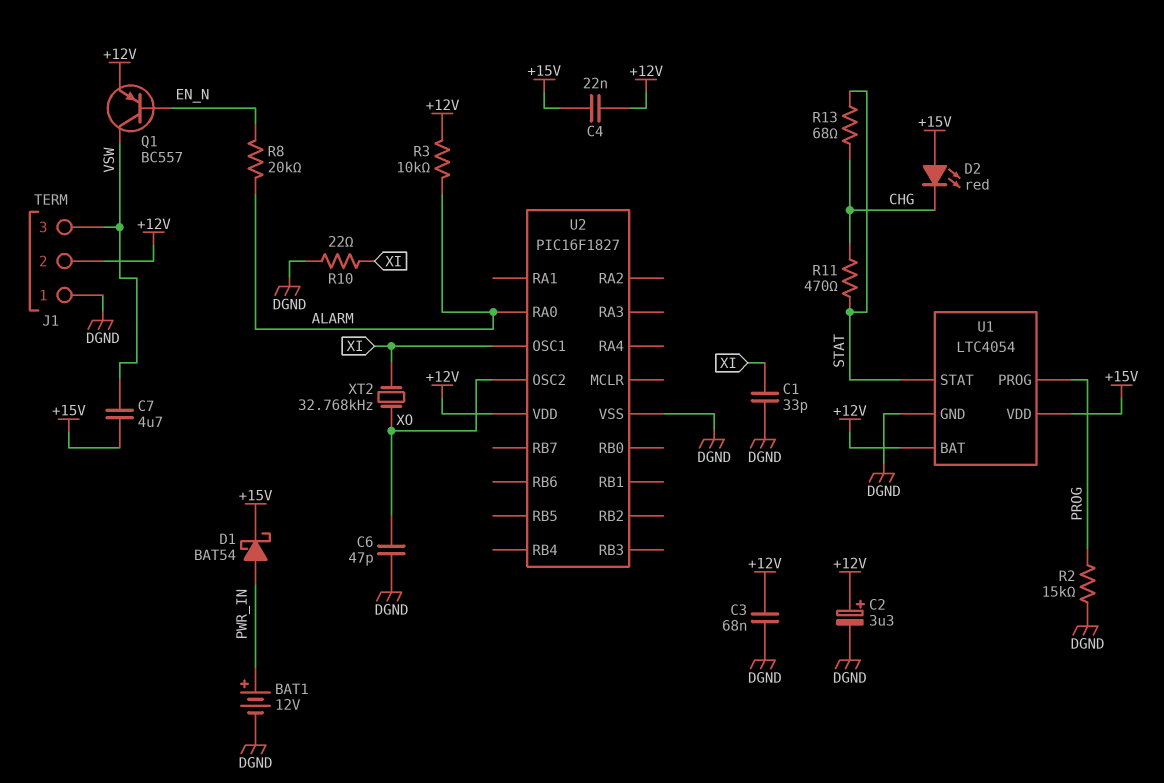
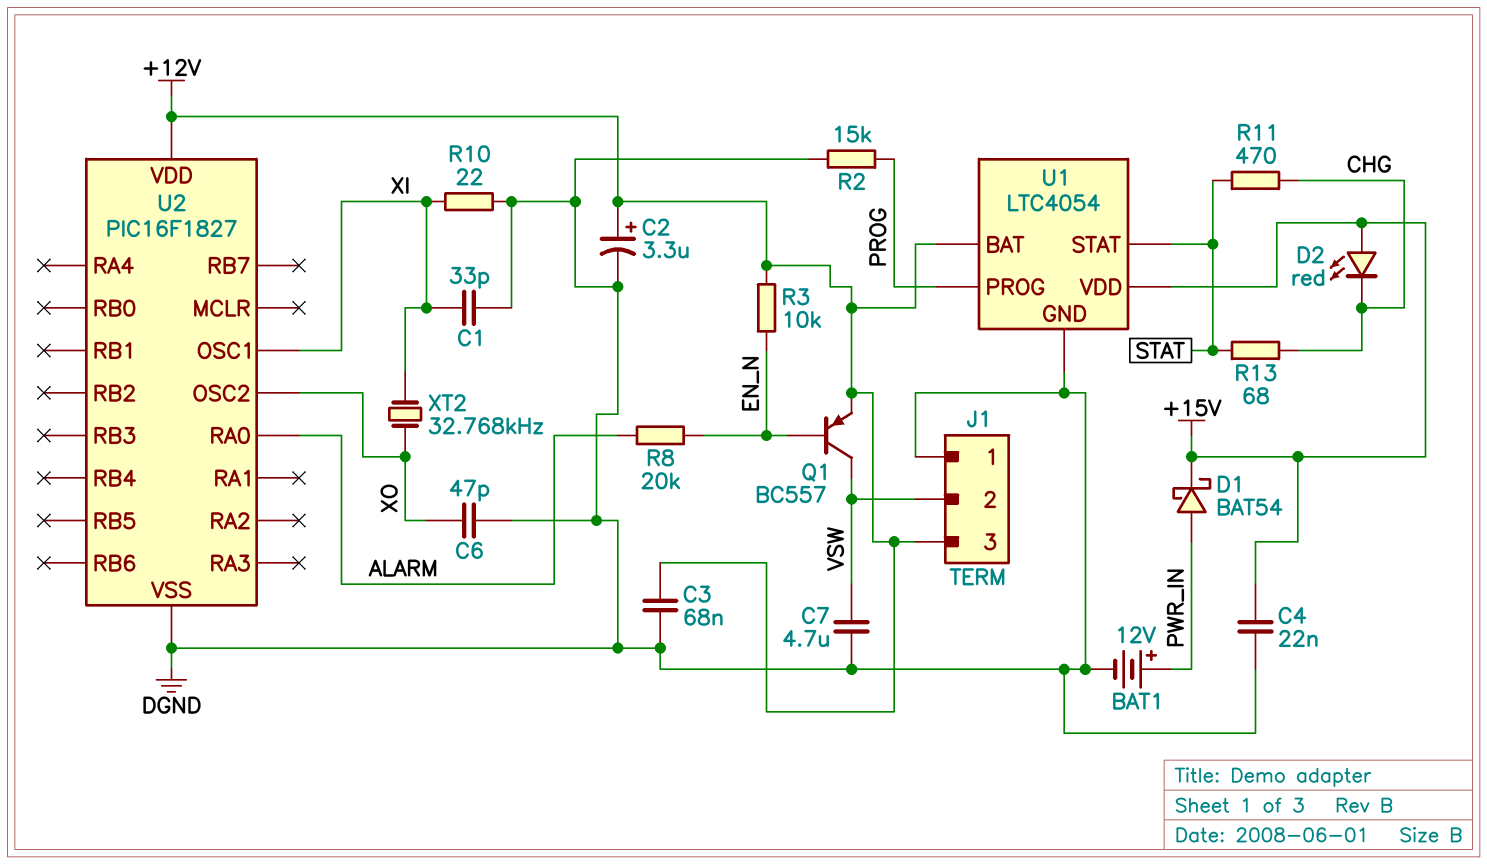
C4: 22nF (+12V, +15V) -> 22nF (+15V, DGND)
C7: 4.7uF (+15V, VSW) -> 4.7uF (DGND, VSW)
J1 pin 2: +12V -> VSW
J1 pin 3: VSW -> +12V
R3: 10k (+12V, ALARM) -> 10k (+12V, EN_N)

